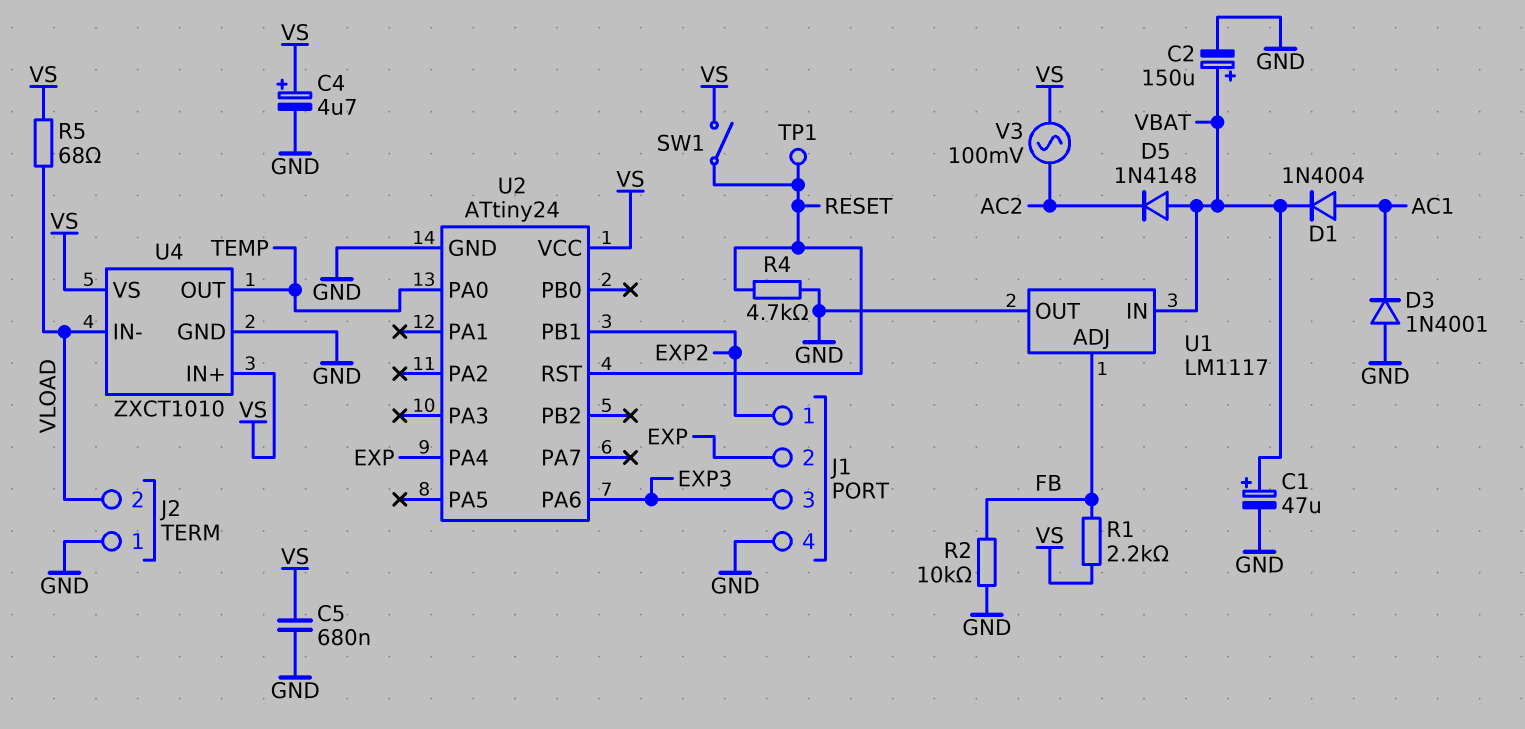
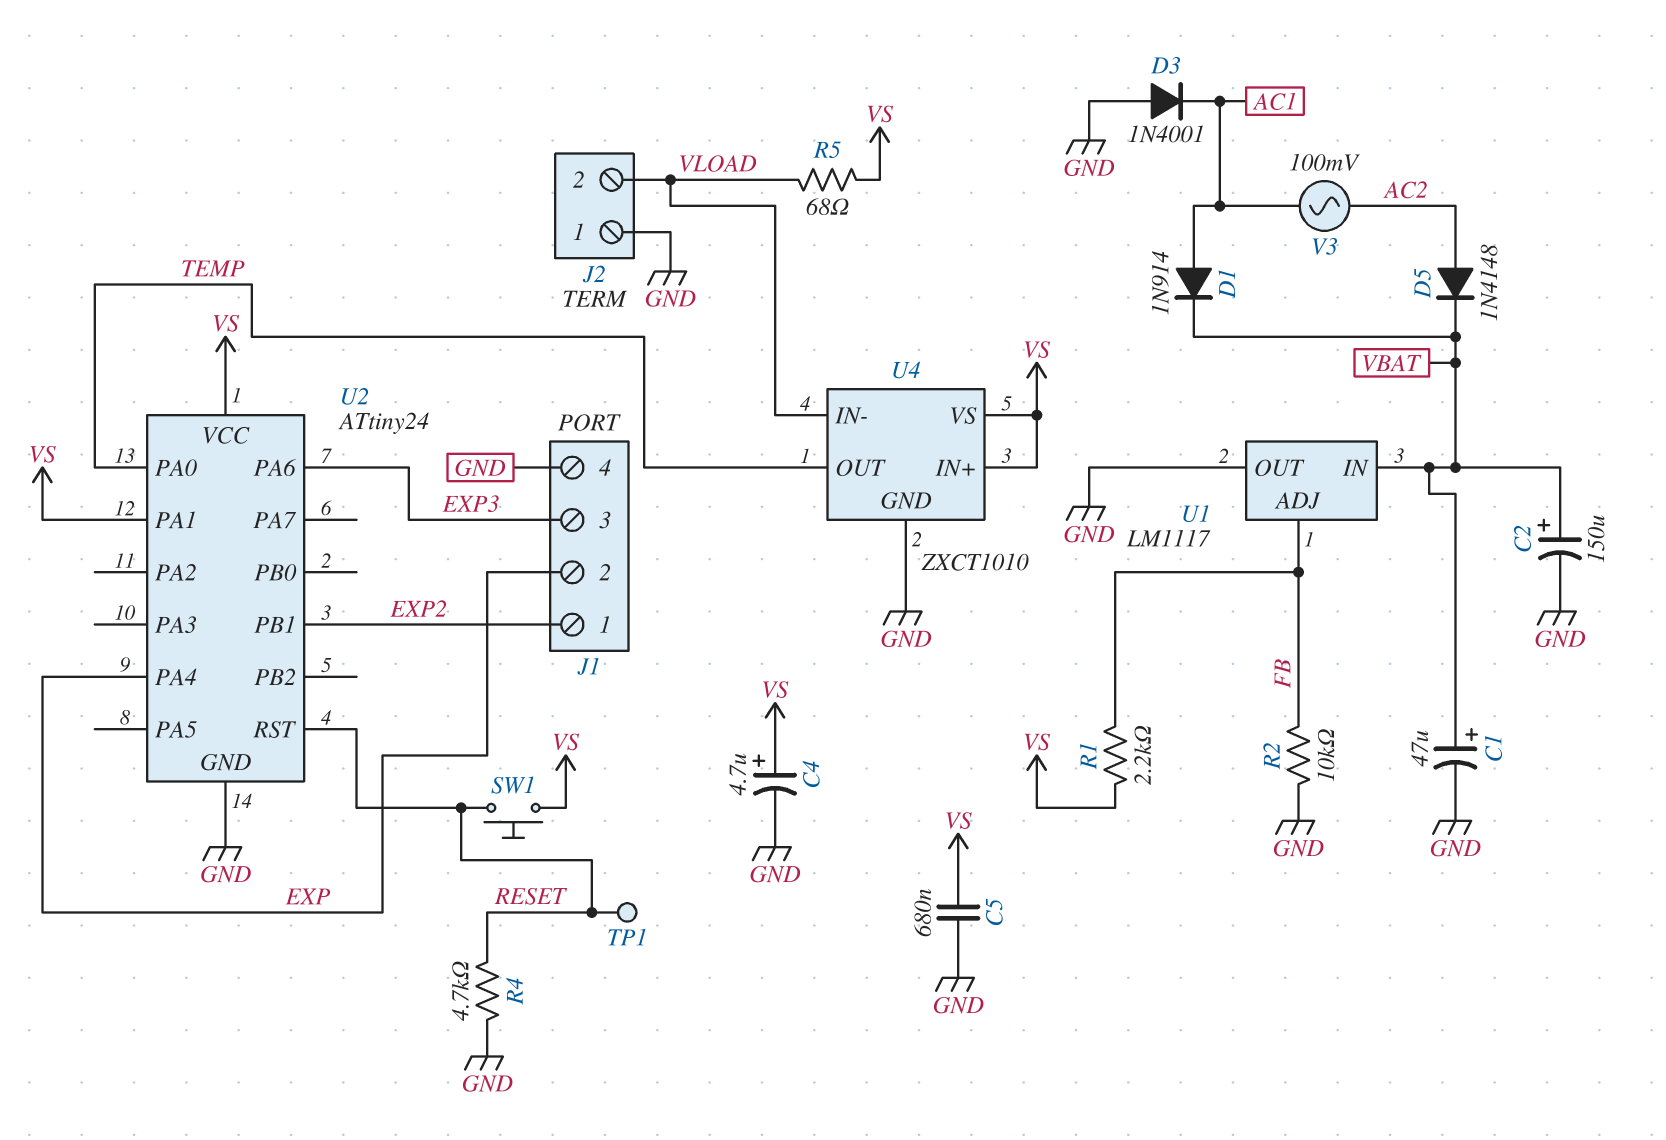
D1: diode 1N4004 (A AC1, K VBAT) -> diode 1N914 (A AC1, K VBAT)
D5: diode 1N4148 (A VBAT, K AC2) -> diode 1N4148 (A AC2, K VBAT)
SW1: switch (RESET, VS) -> button (RESET, VS)
U2 pin PA1: none -> VS
V3: AC 100mV (AC2, VS) -> AC 100mV (AC1, AC2)

